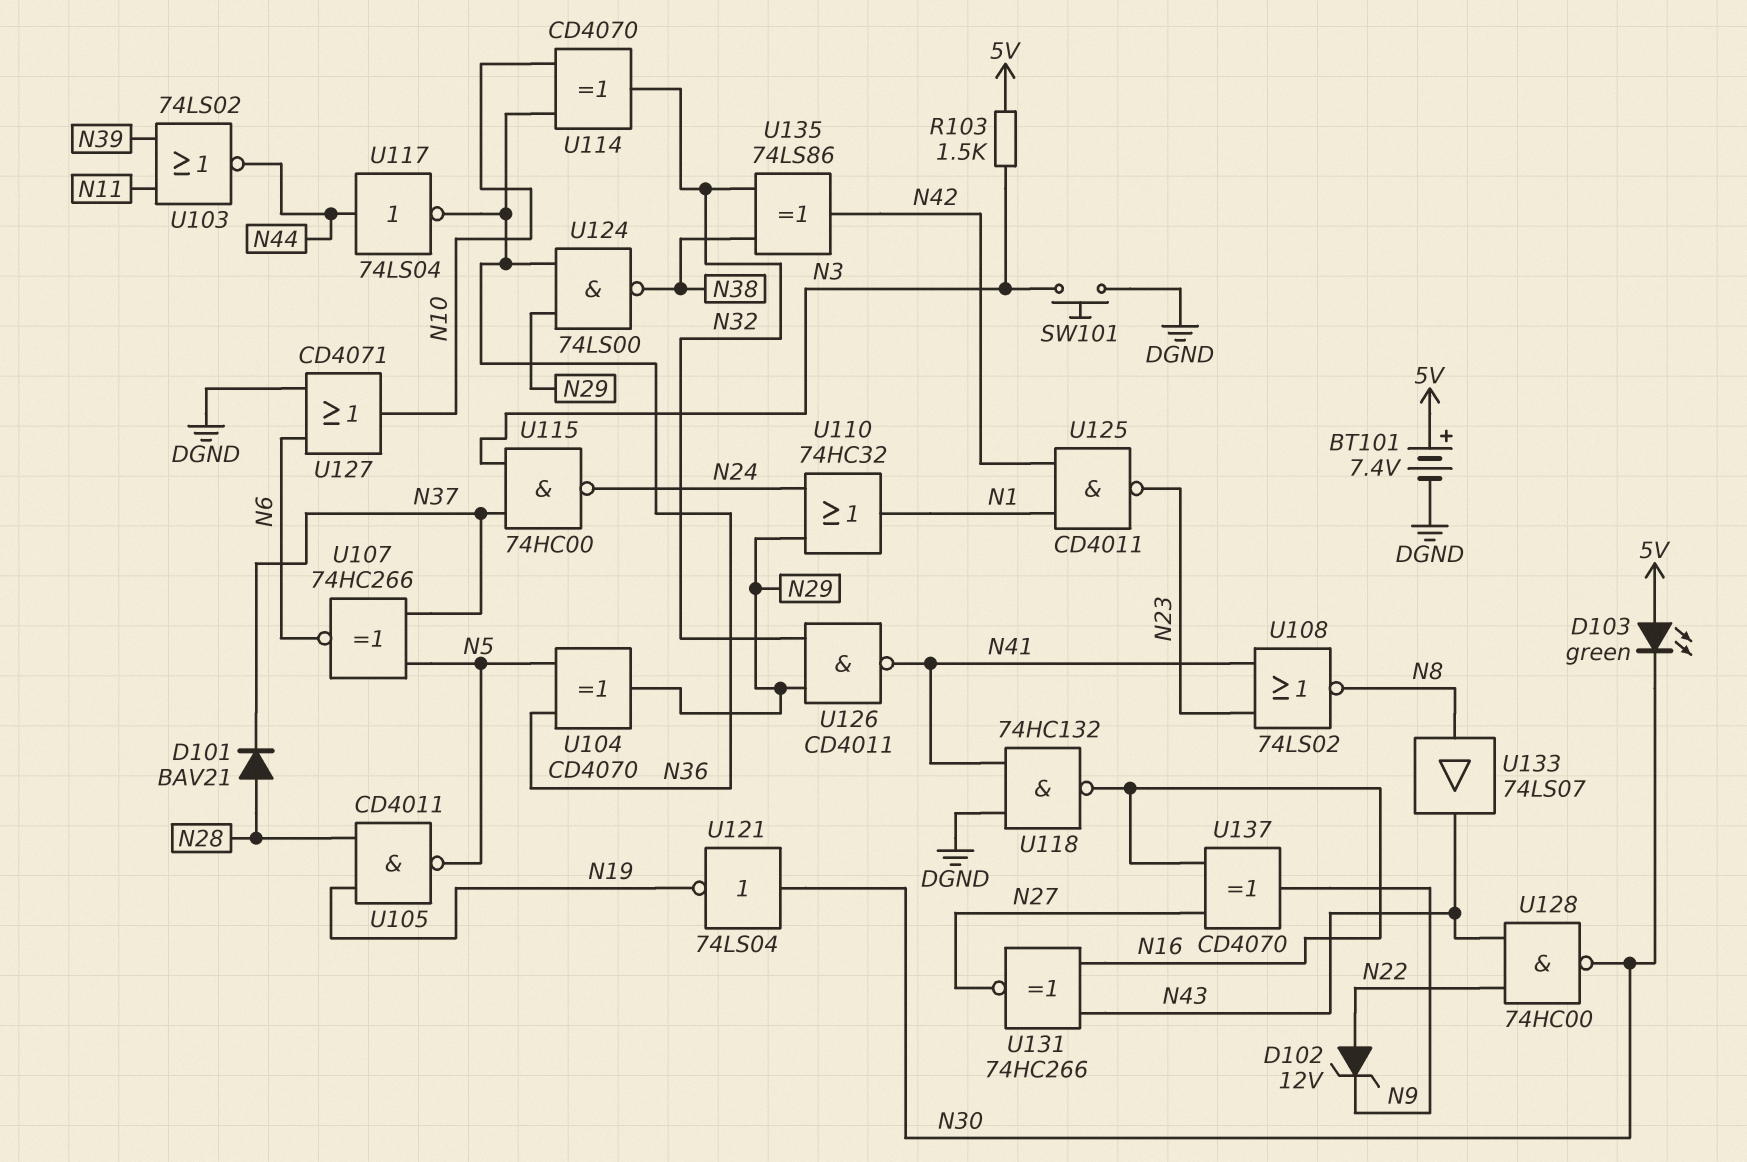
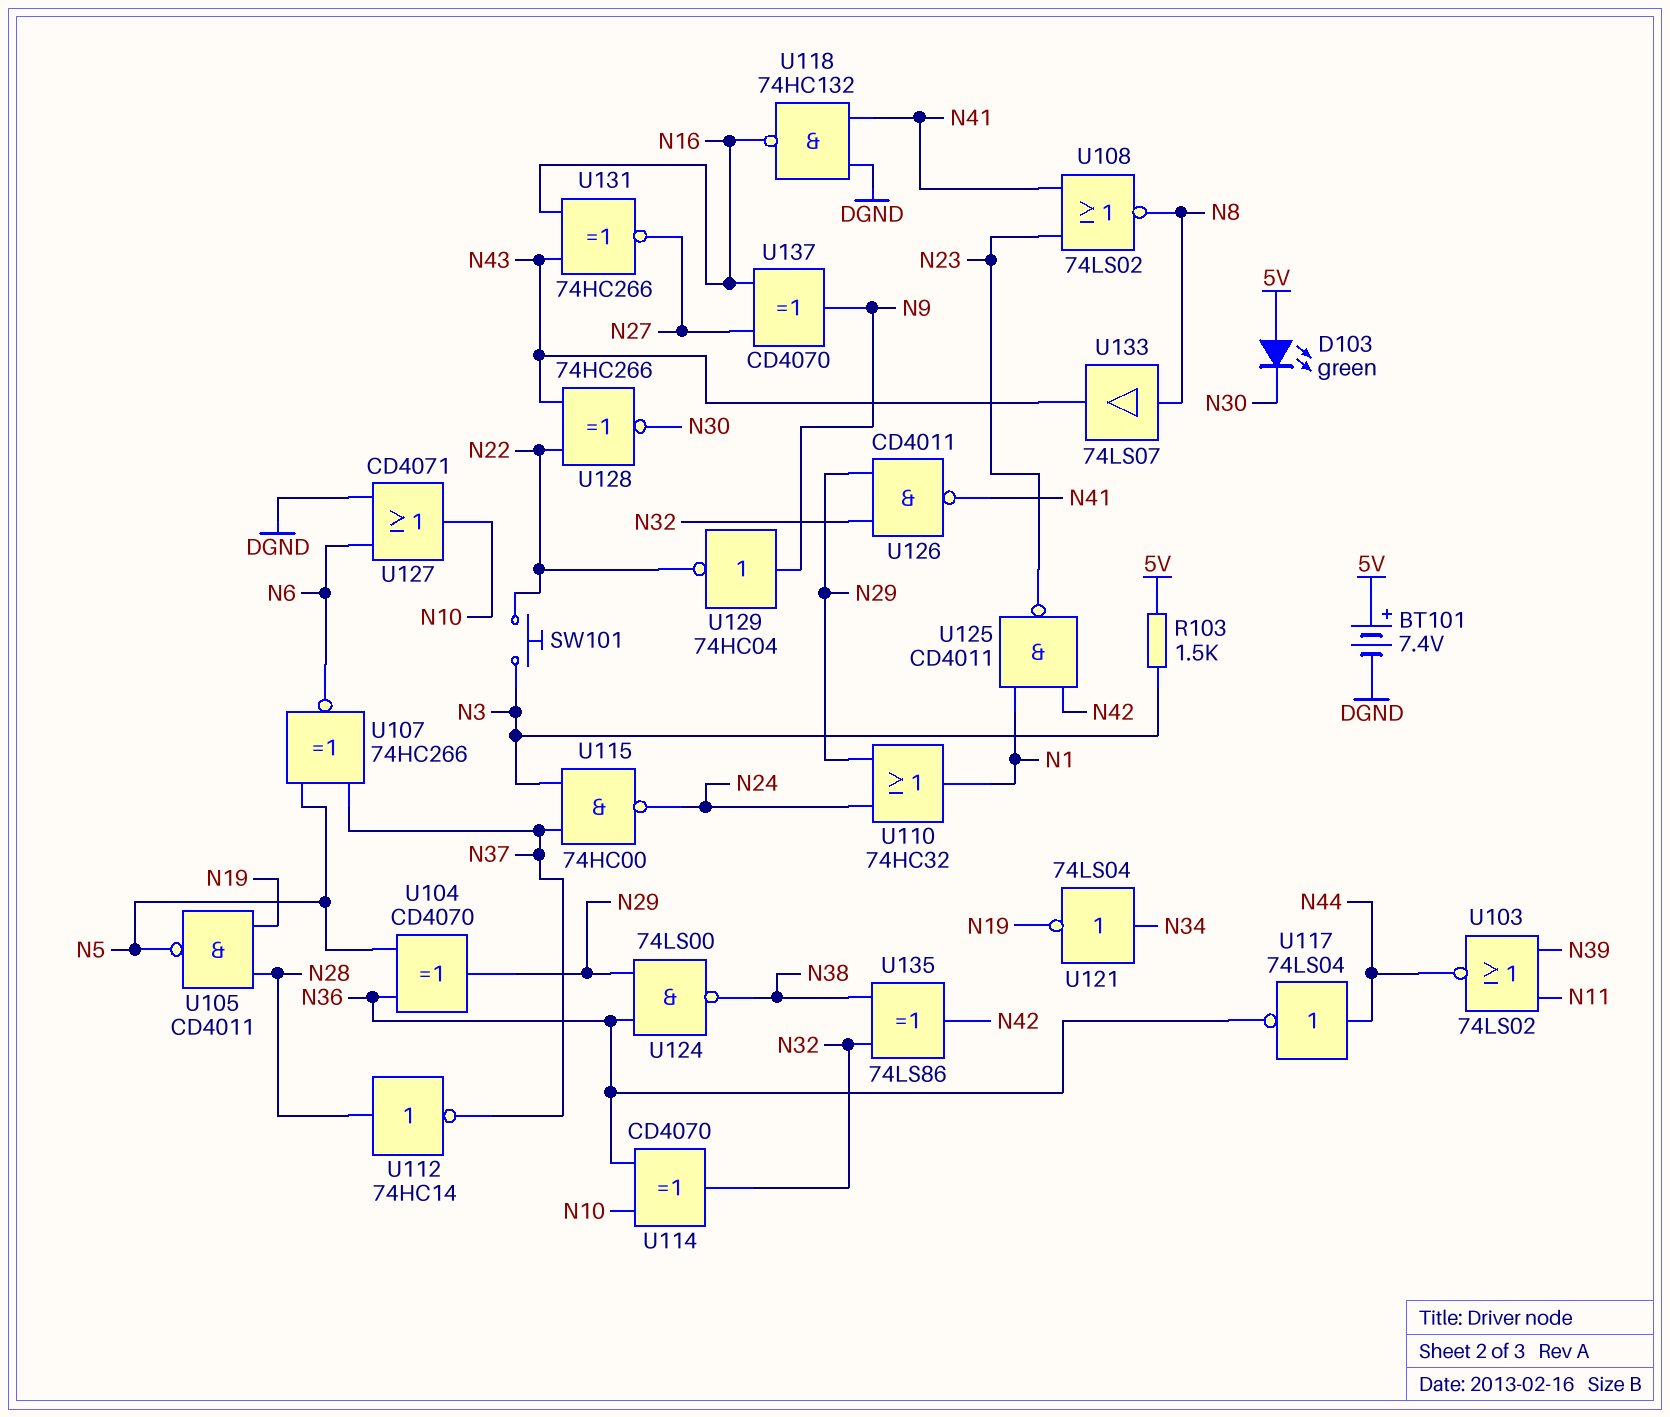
D101: diode BAV21 (A N28, K N37) -> none
D102: zener 12V (A N22, K N9) -> none
SW101: button (DGND, N3) -> button (N3, N22)
U112: none -> NOT 74HC14 (in N28, out N37)
U121: NOT 74LS04 (in N30, out N19) -> NOT 74LS04 (in N34, out N19)
U128: NAND 74HC00 (in N22, in N43, out N30) -> XNOR 74HC266 (in N22, in N43, out N30)
U129: none -> NOT 74HC04 (in N9, out N22)

